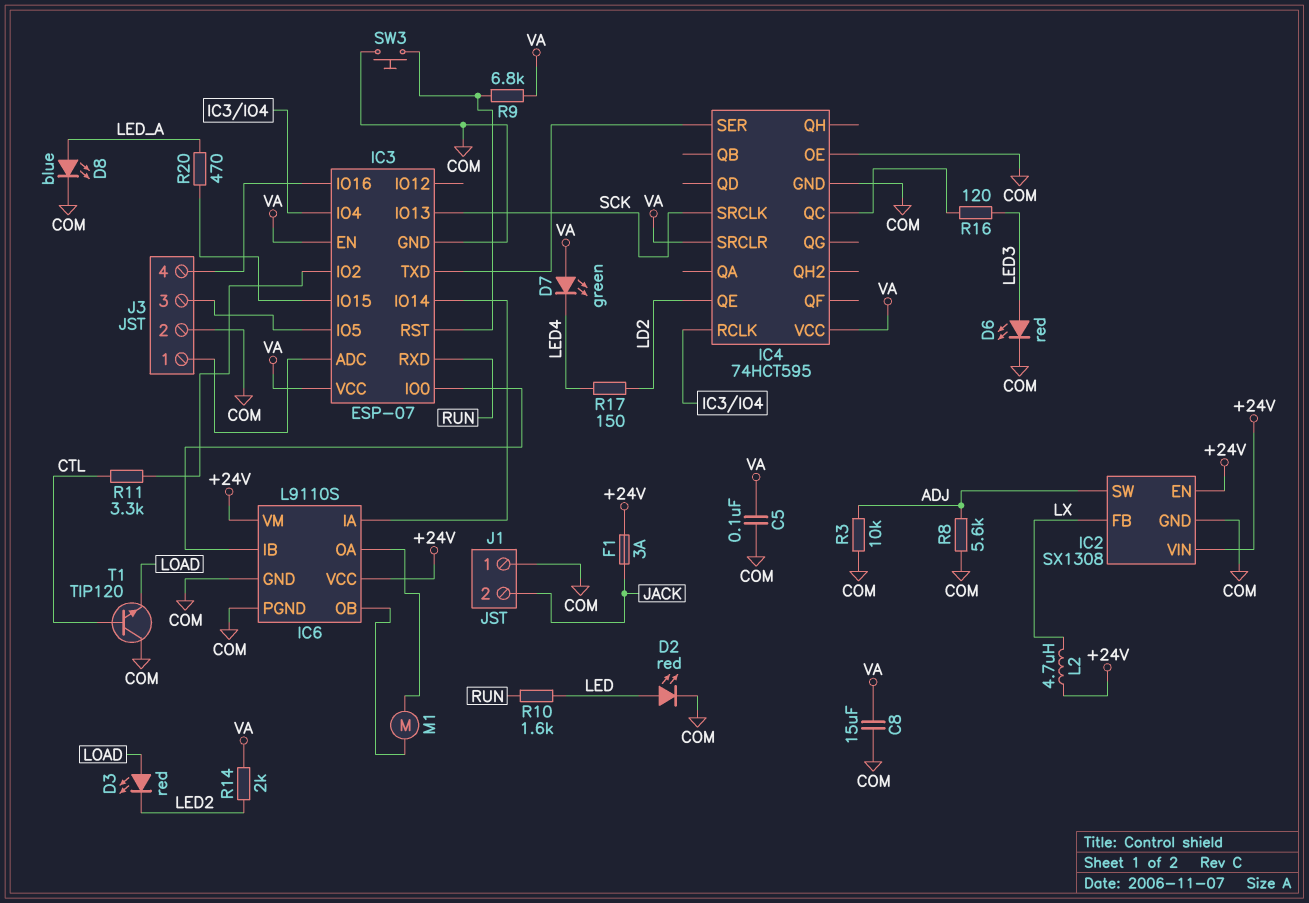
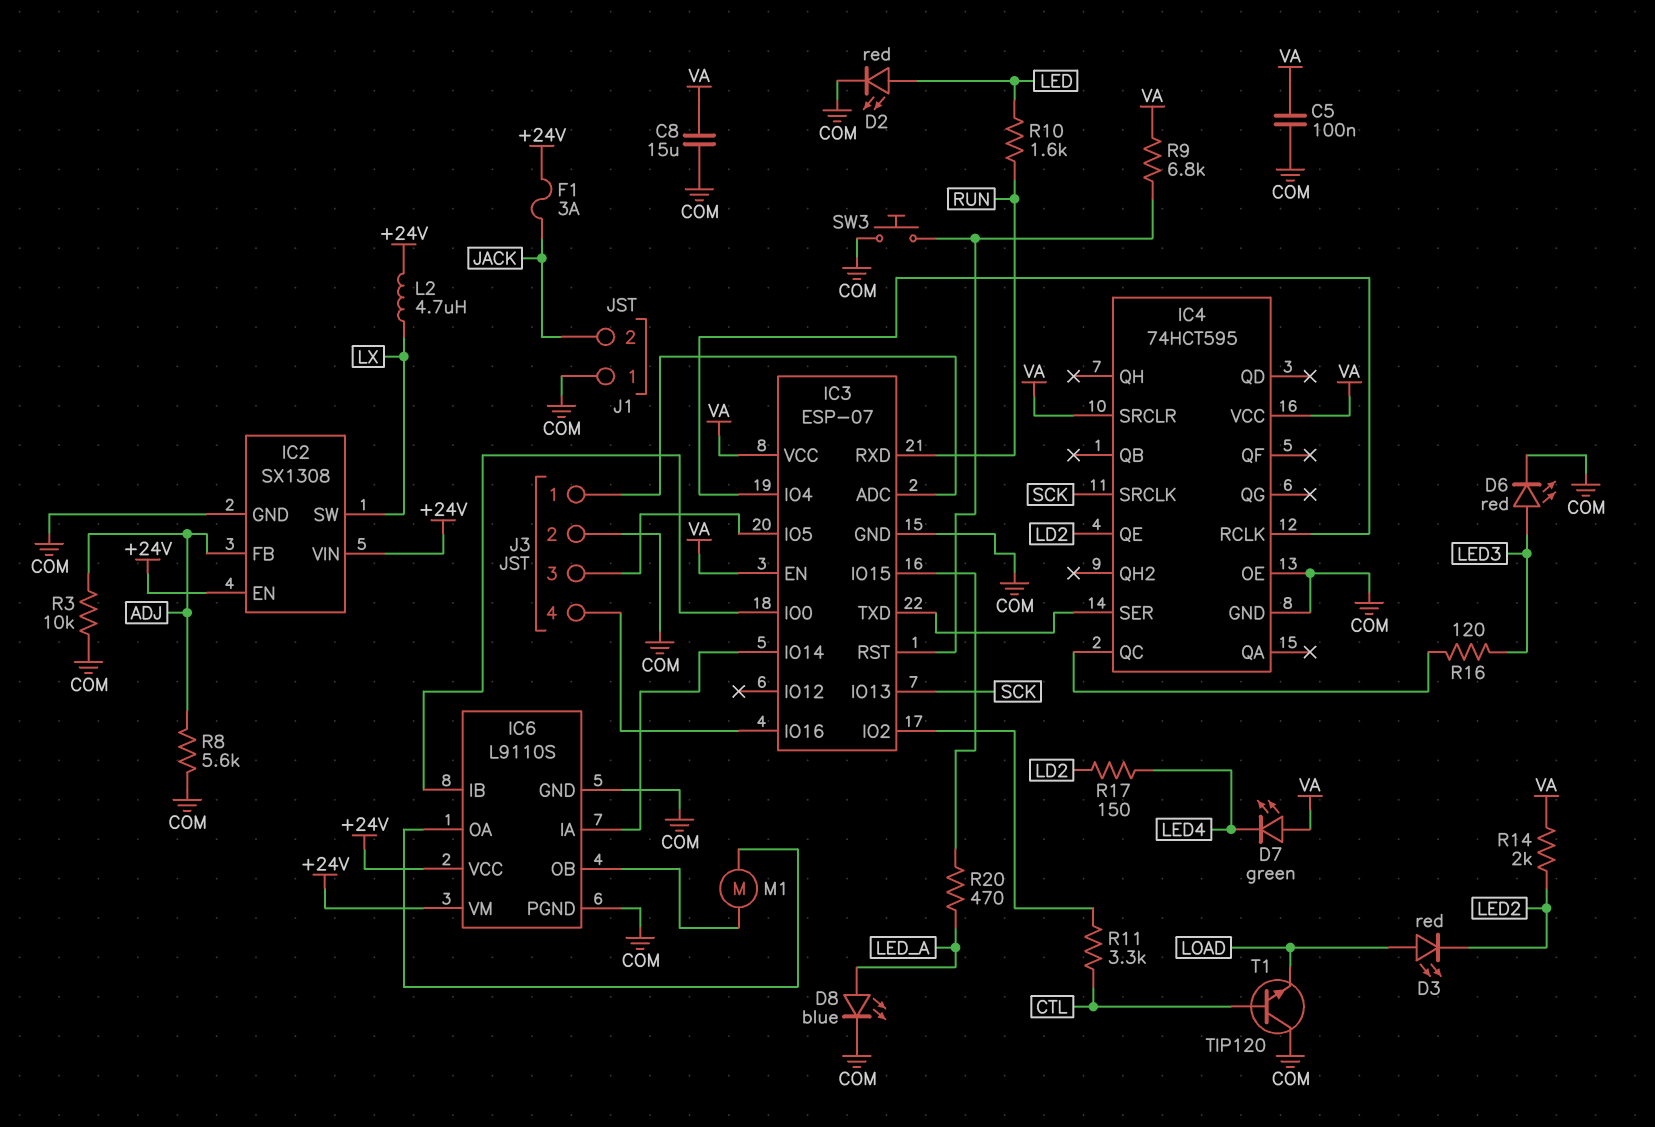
IC2 pin FB: LX -> ADJ
IC2 pin SW: ADJ -> LX

